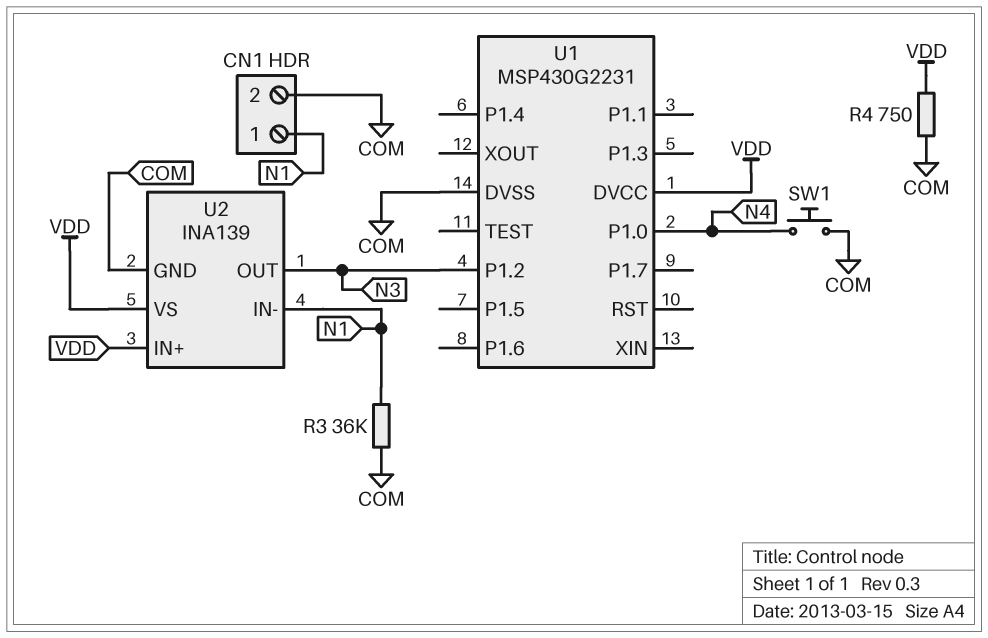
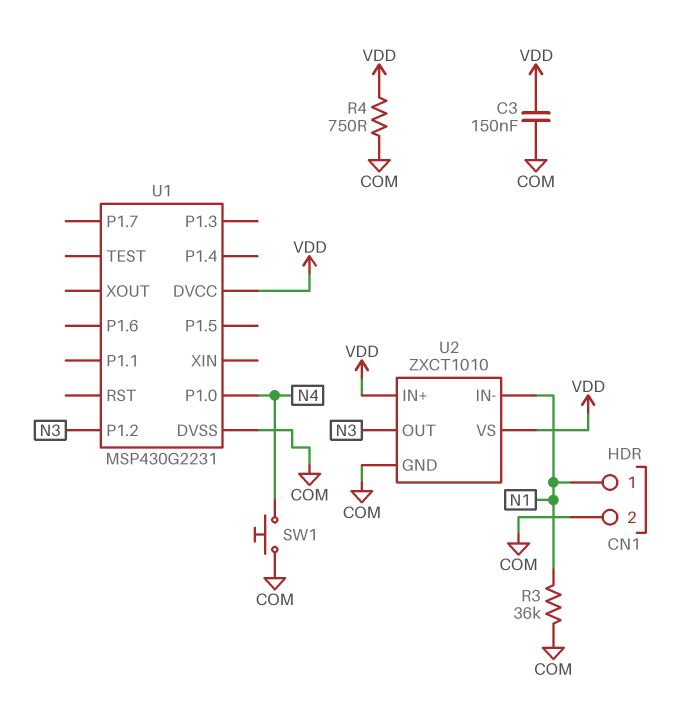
C3: none -> 150nF (COM, VDD)
U2: INA139 -> ZXCT1010

